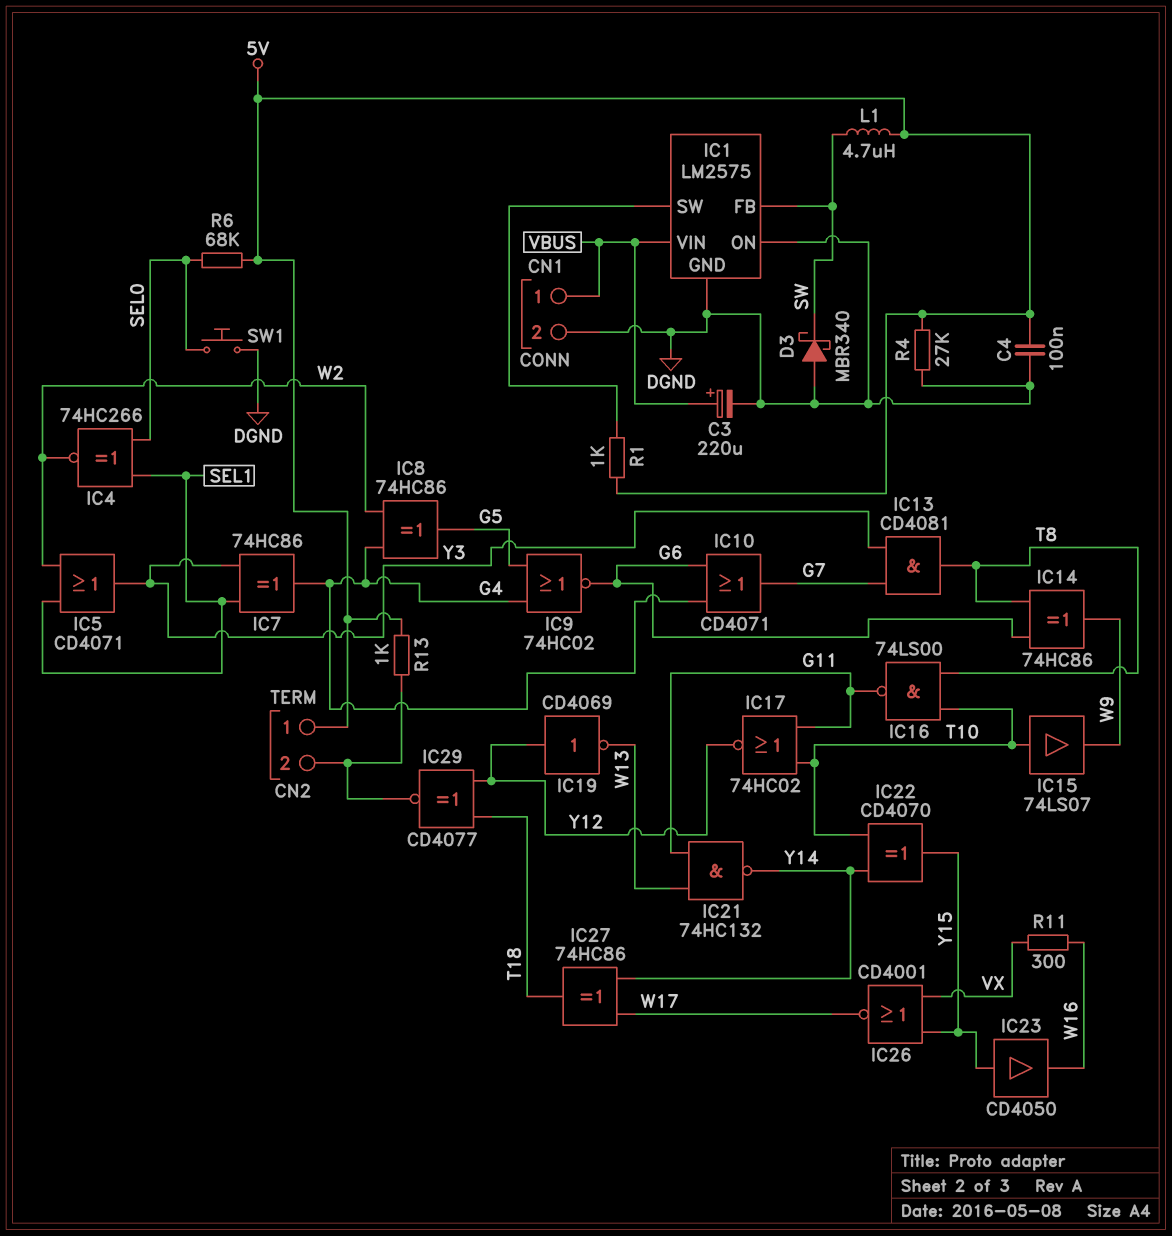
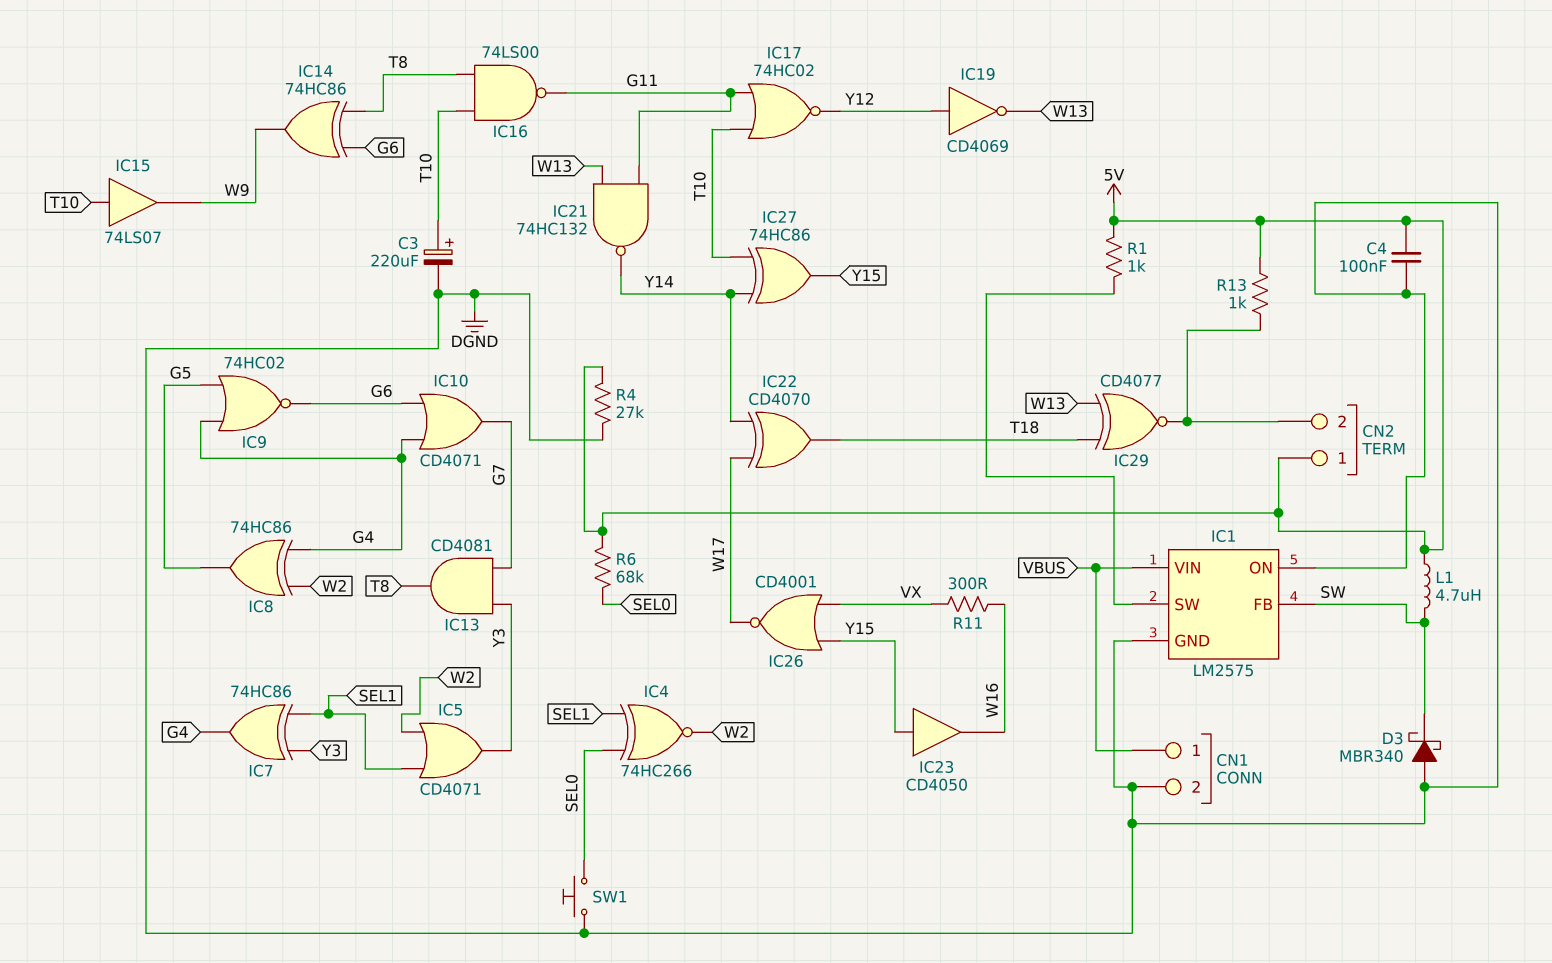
C3: 220uF (plus VBUS, minus DGND) -> 220uF (plus T10, minus DGND)
IC22: XOR CD4070 (in T10, in Y14, out Y15) -> XOR CD4070 (in W17, in Y14, out T18)
IC27: XOR 74HC86 (in W17, in Y14, out T18) -> XOR 74HC86 (in T10, in Y14, out Y15)
IC29: XNOR CD4077 (in T18, in Y12, out CN2/2) -> XNOR CD4077 (in T18, in W13, out CN2/2)

